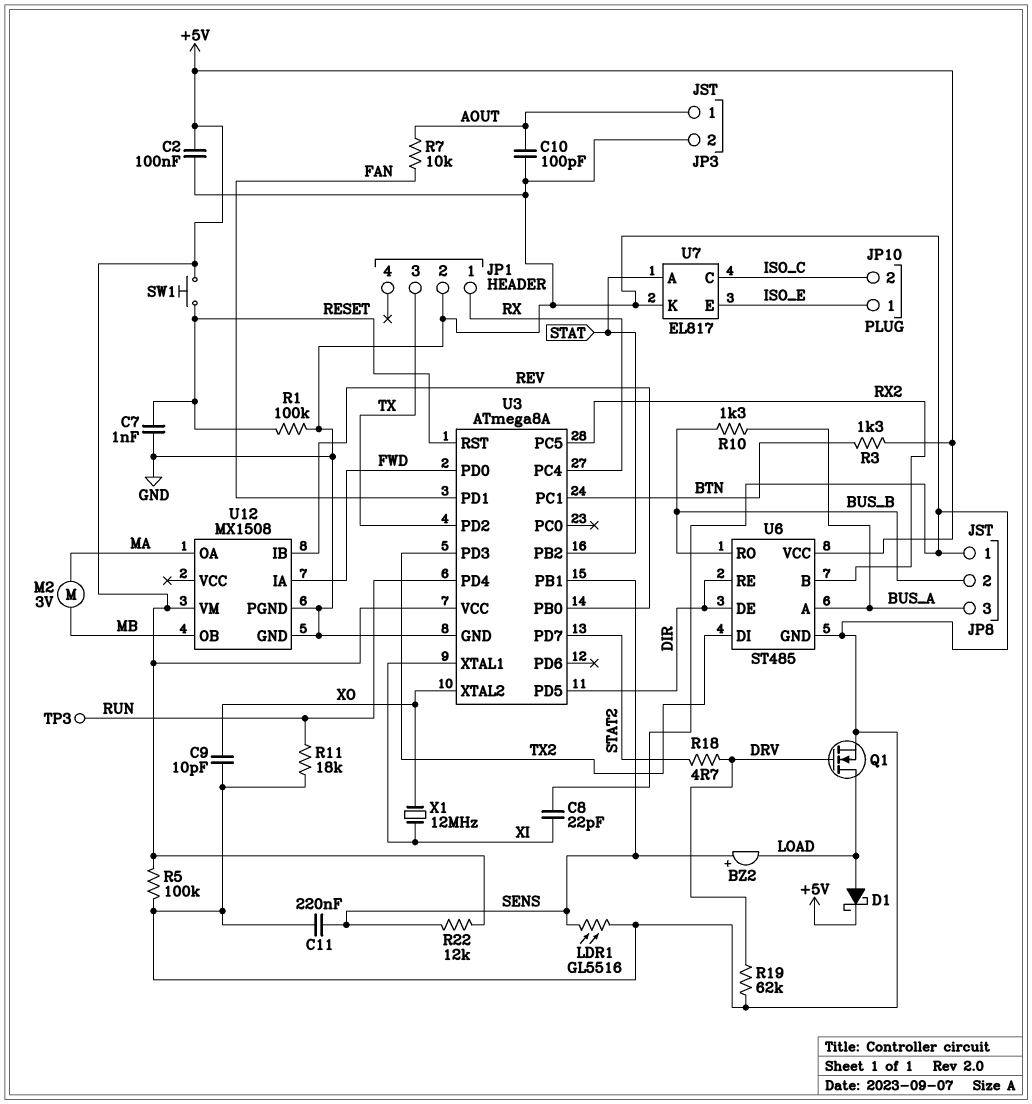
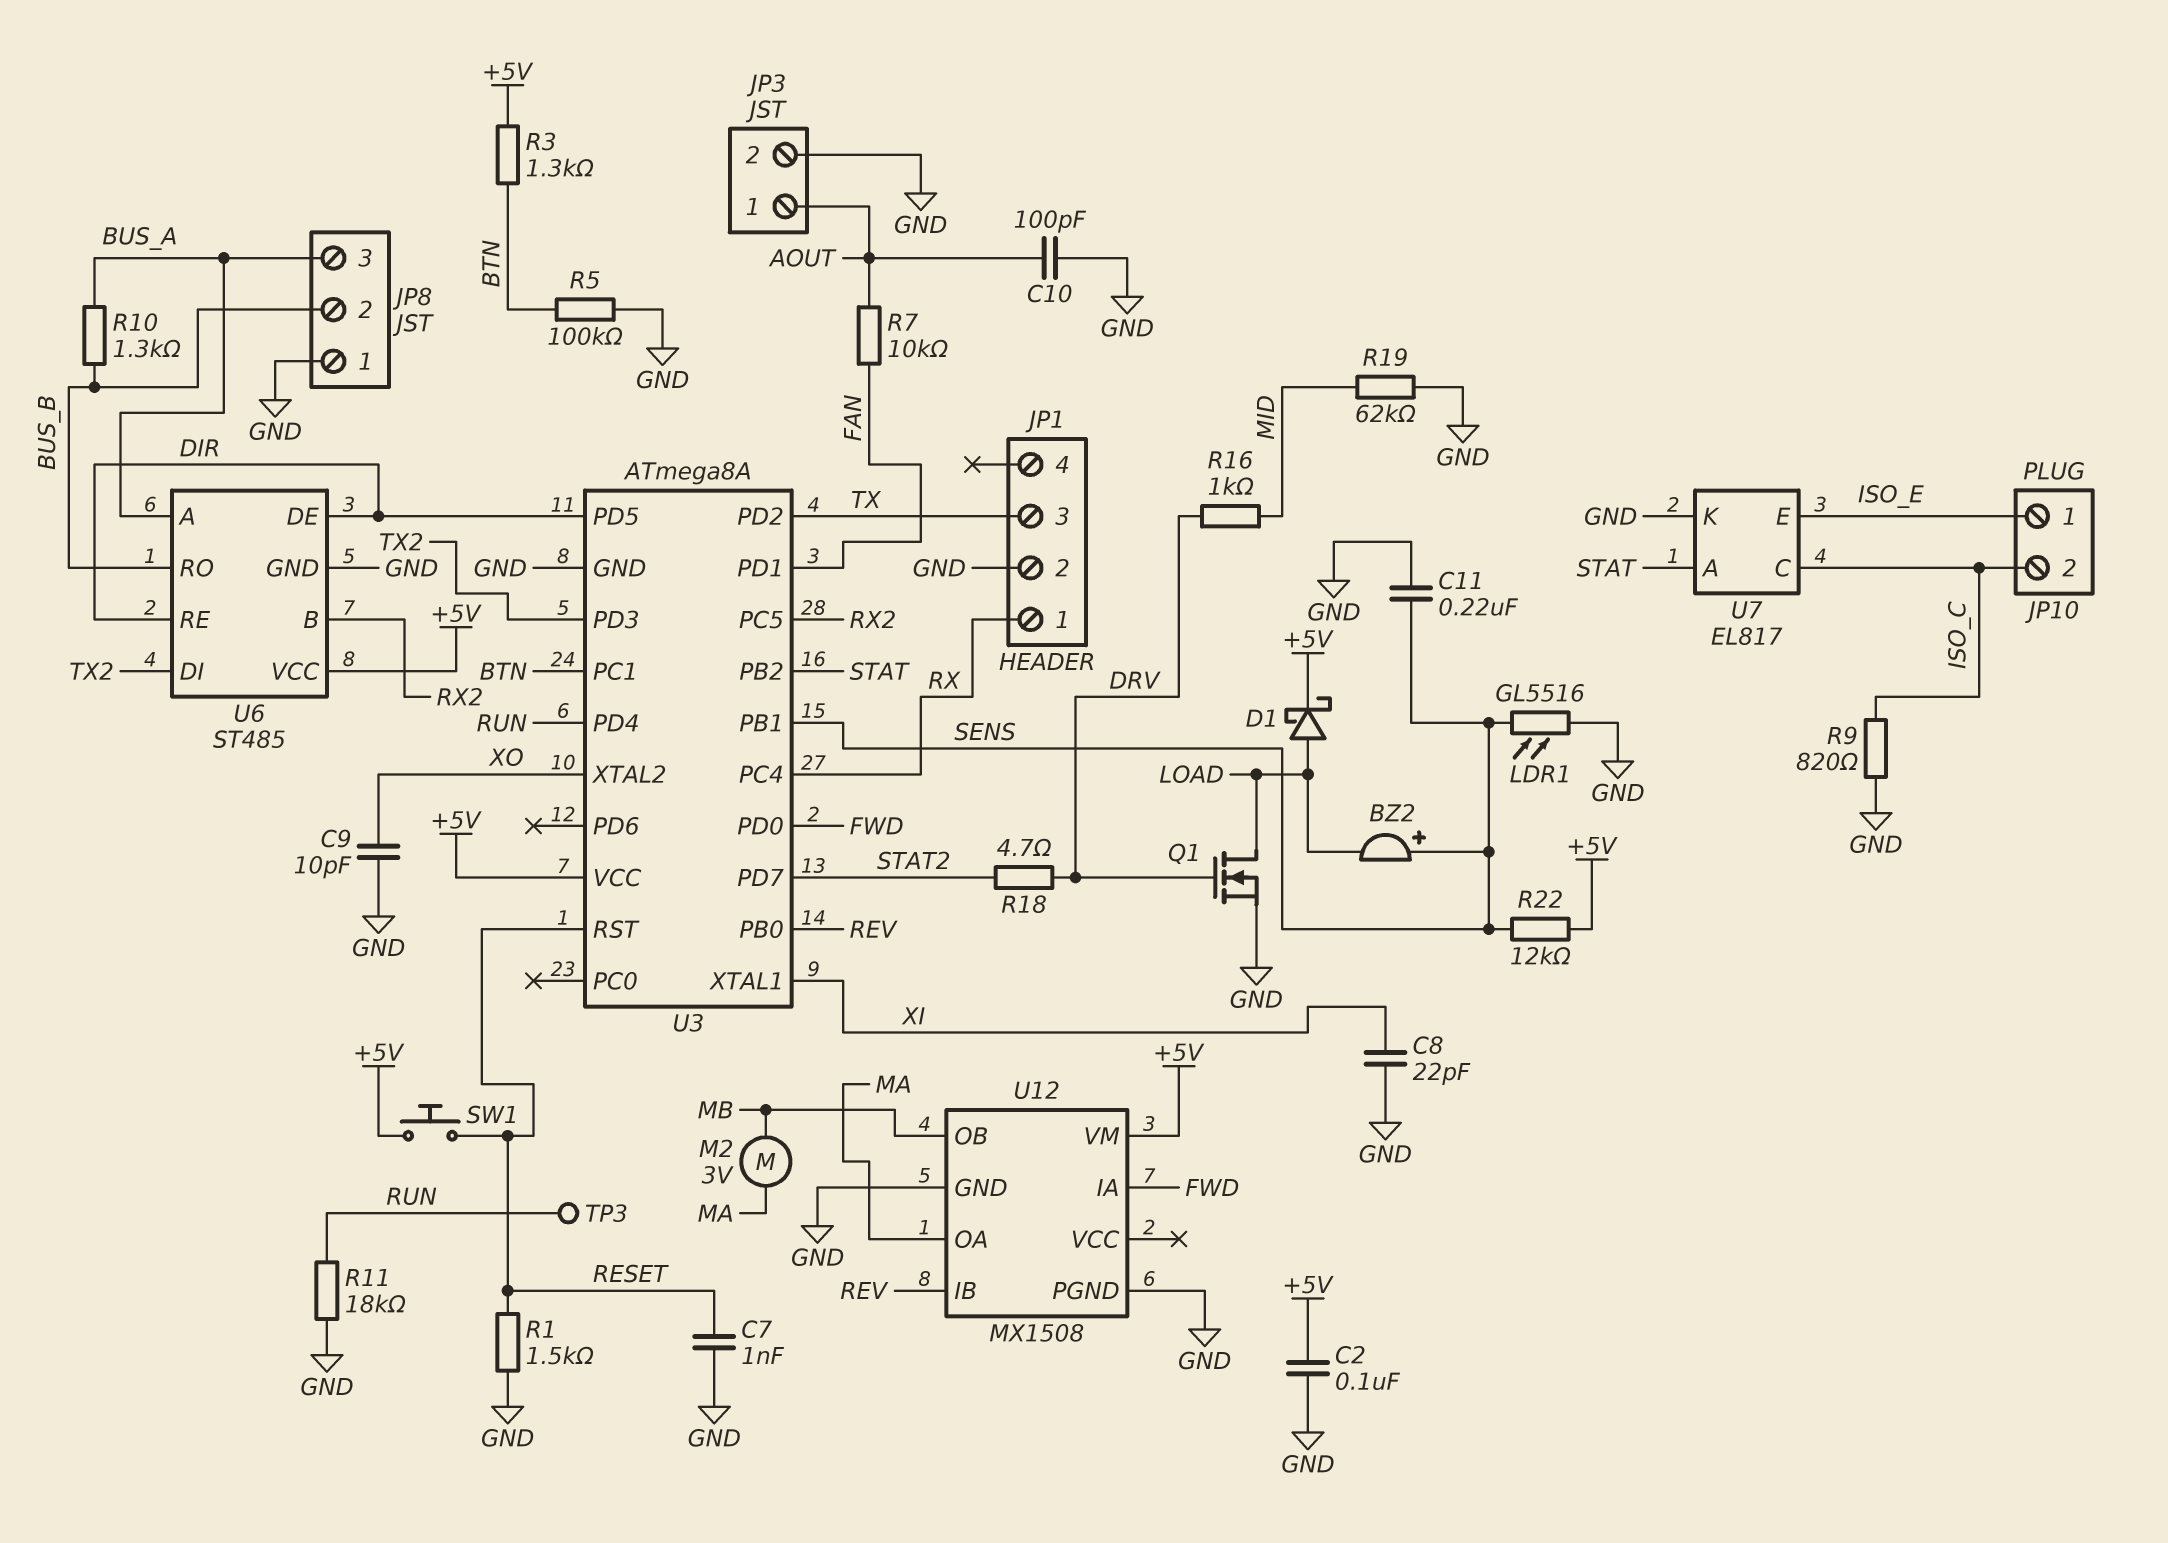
R1: 100k (GND, RESET) -> 1.5k (GND, RESET)
R5: 100k (+5V, GND) -> 100k (BTN, GND)
R9: none -> 820 (GND, ISO_C)
R16: none -> 1k (DRV, MID)
R19: 62k (DRV, GND) -> 62k (GND, MID)
X1: 12MHz (XI, XO) -> none

